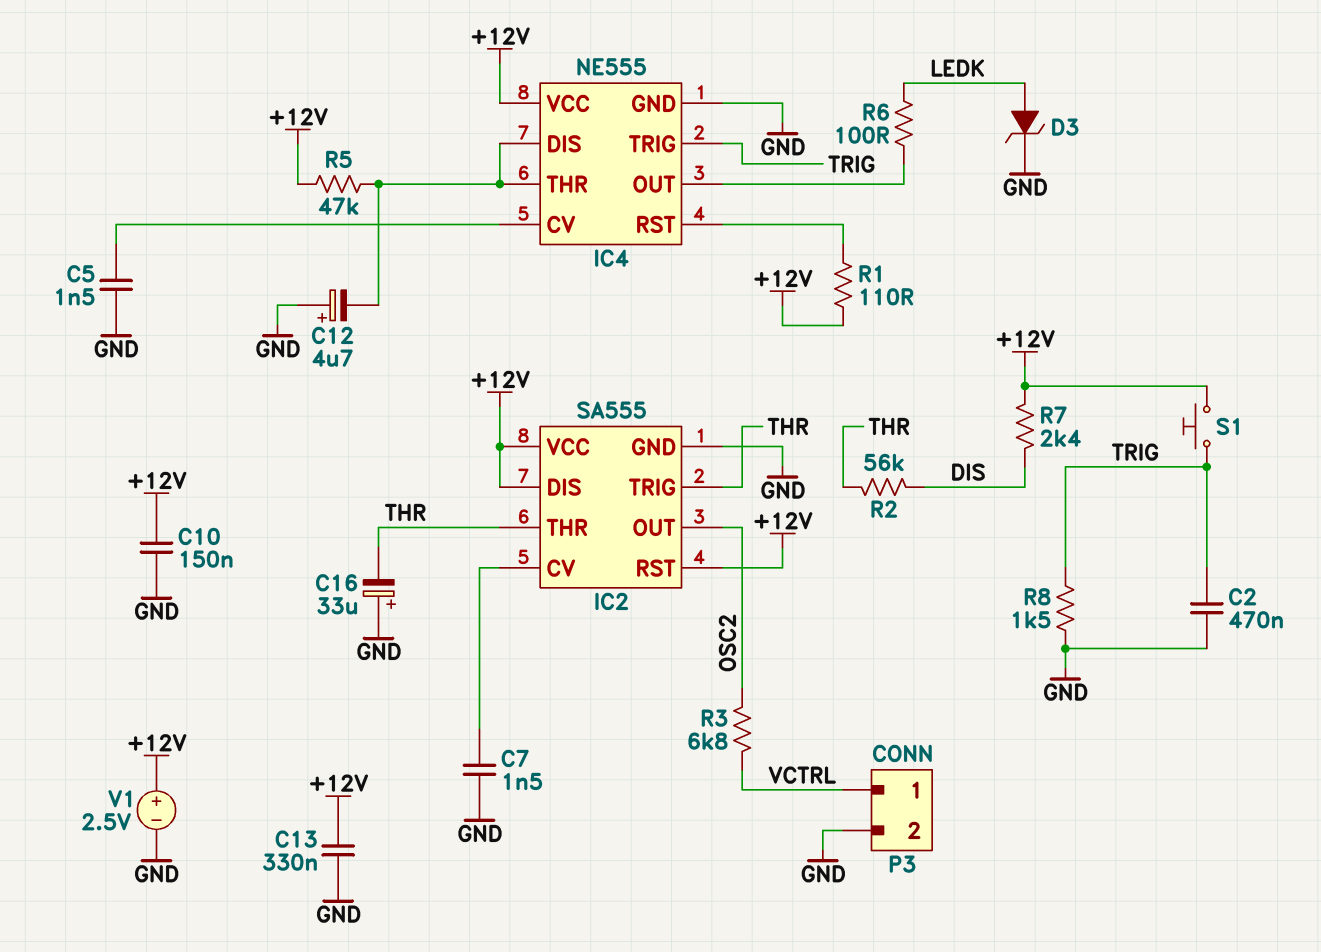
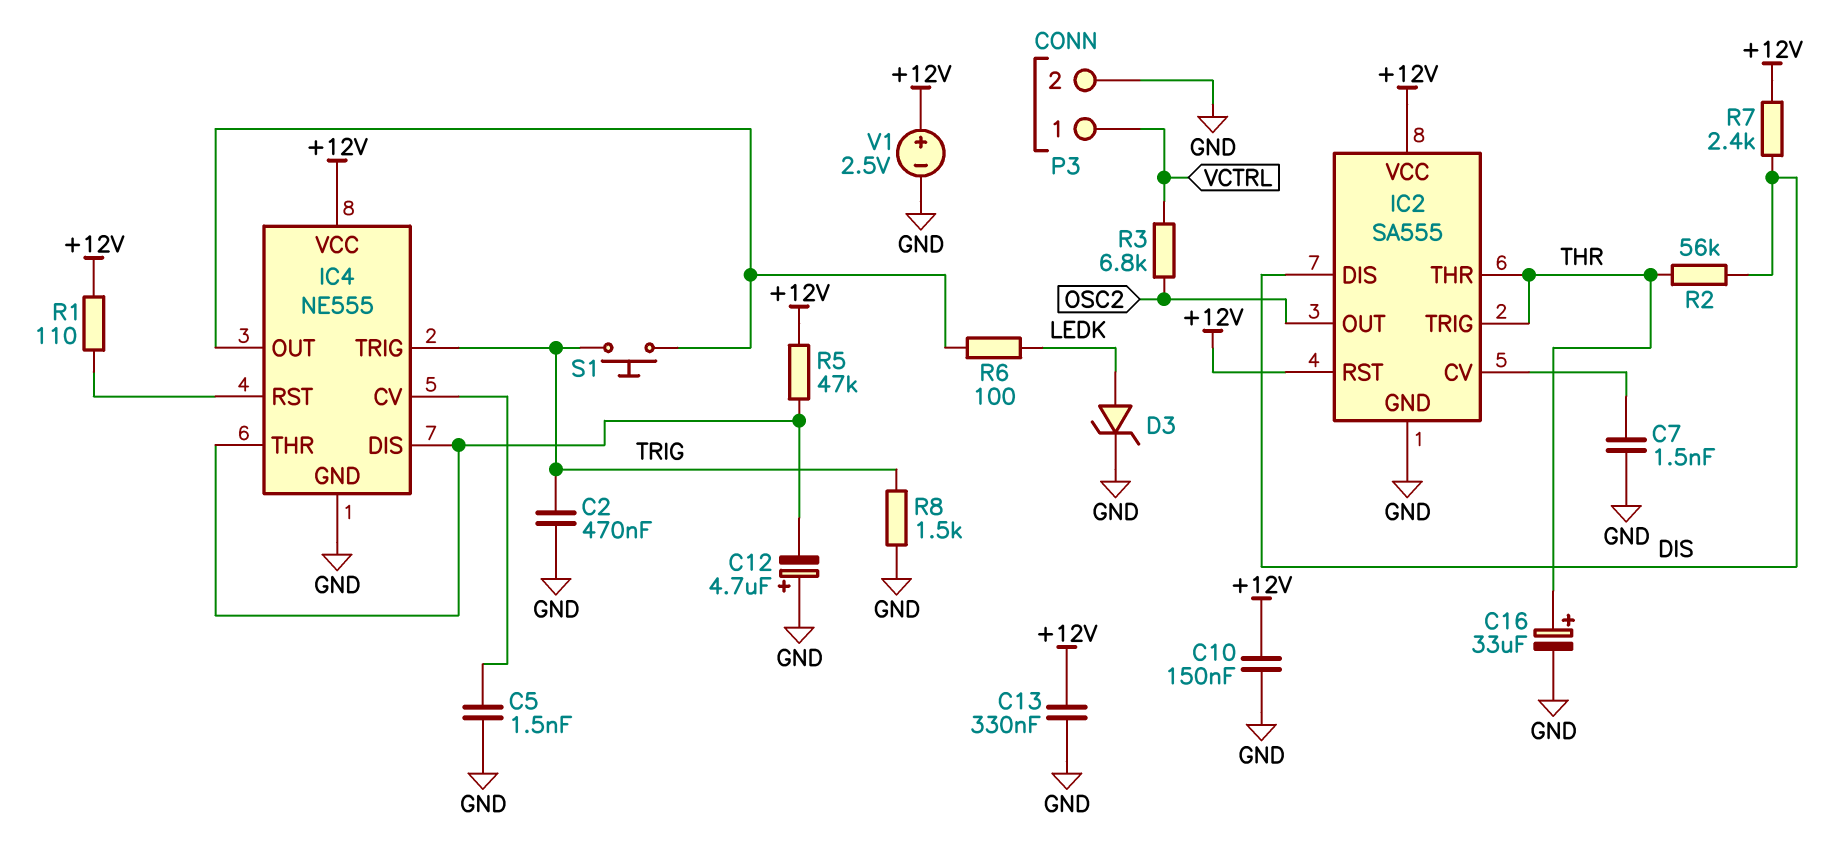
C16: 33uF (plus GND, minus THR) -> 33uF (plus THR, minus GND)
IC2 pin DIS: +12V -> DIS
S1: button (+12V, TRIG) -> button (IC4/OUT, TRIG)

